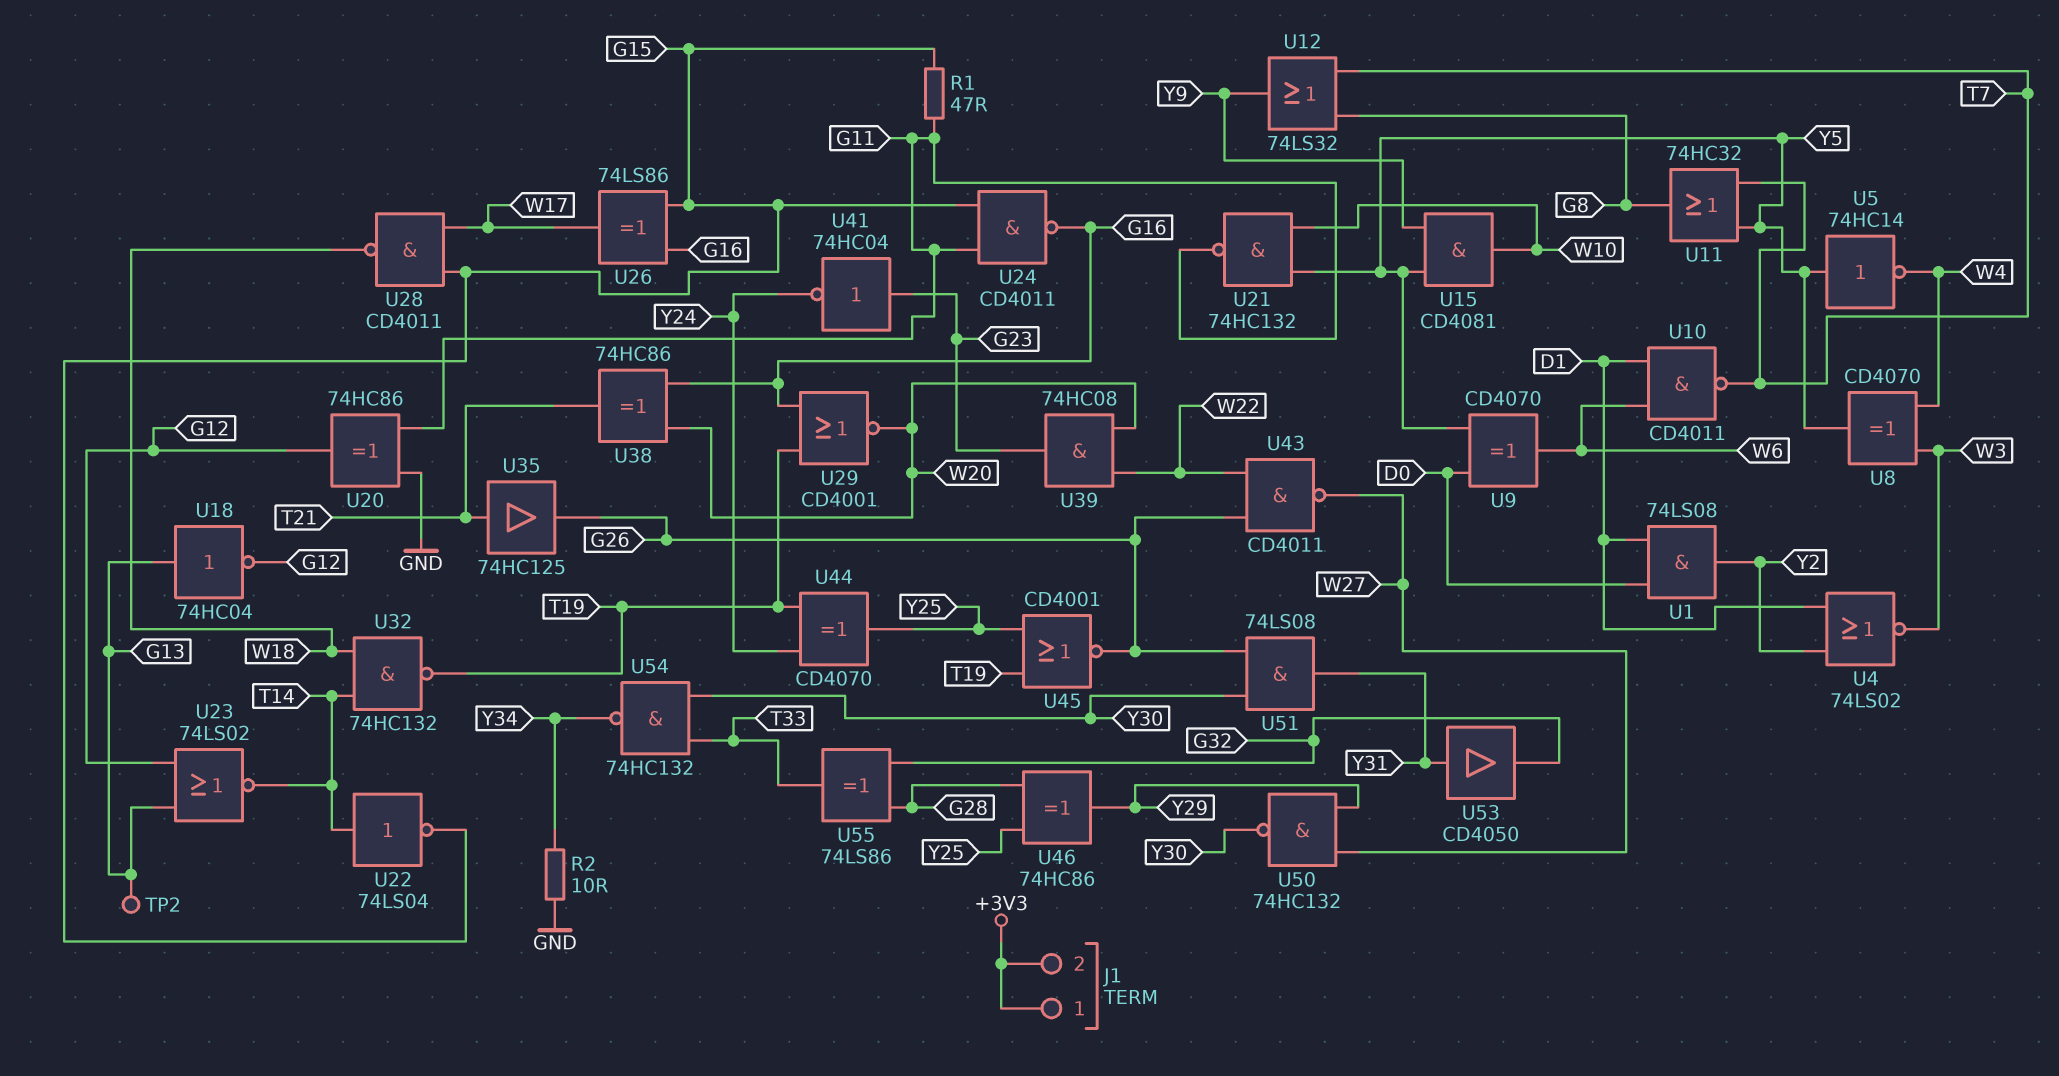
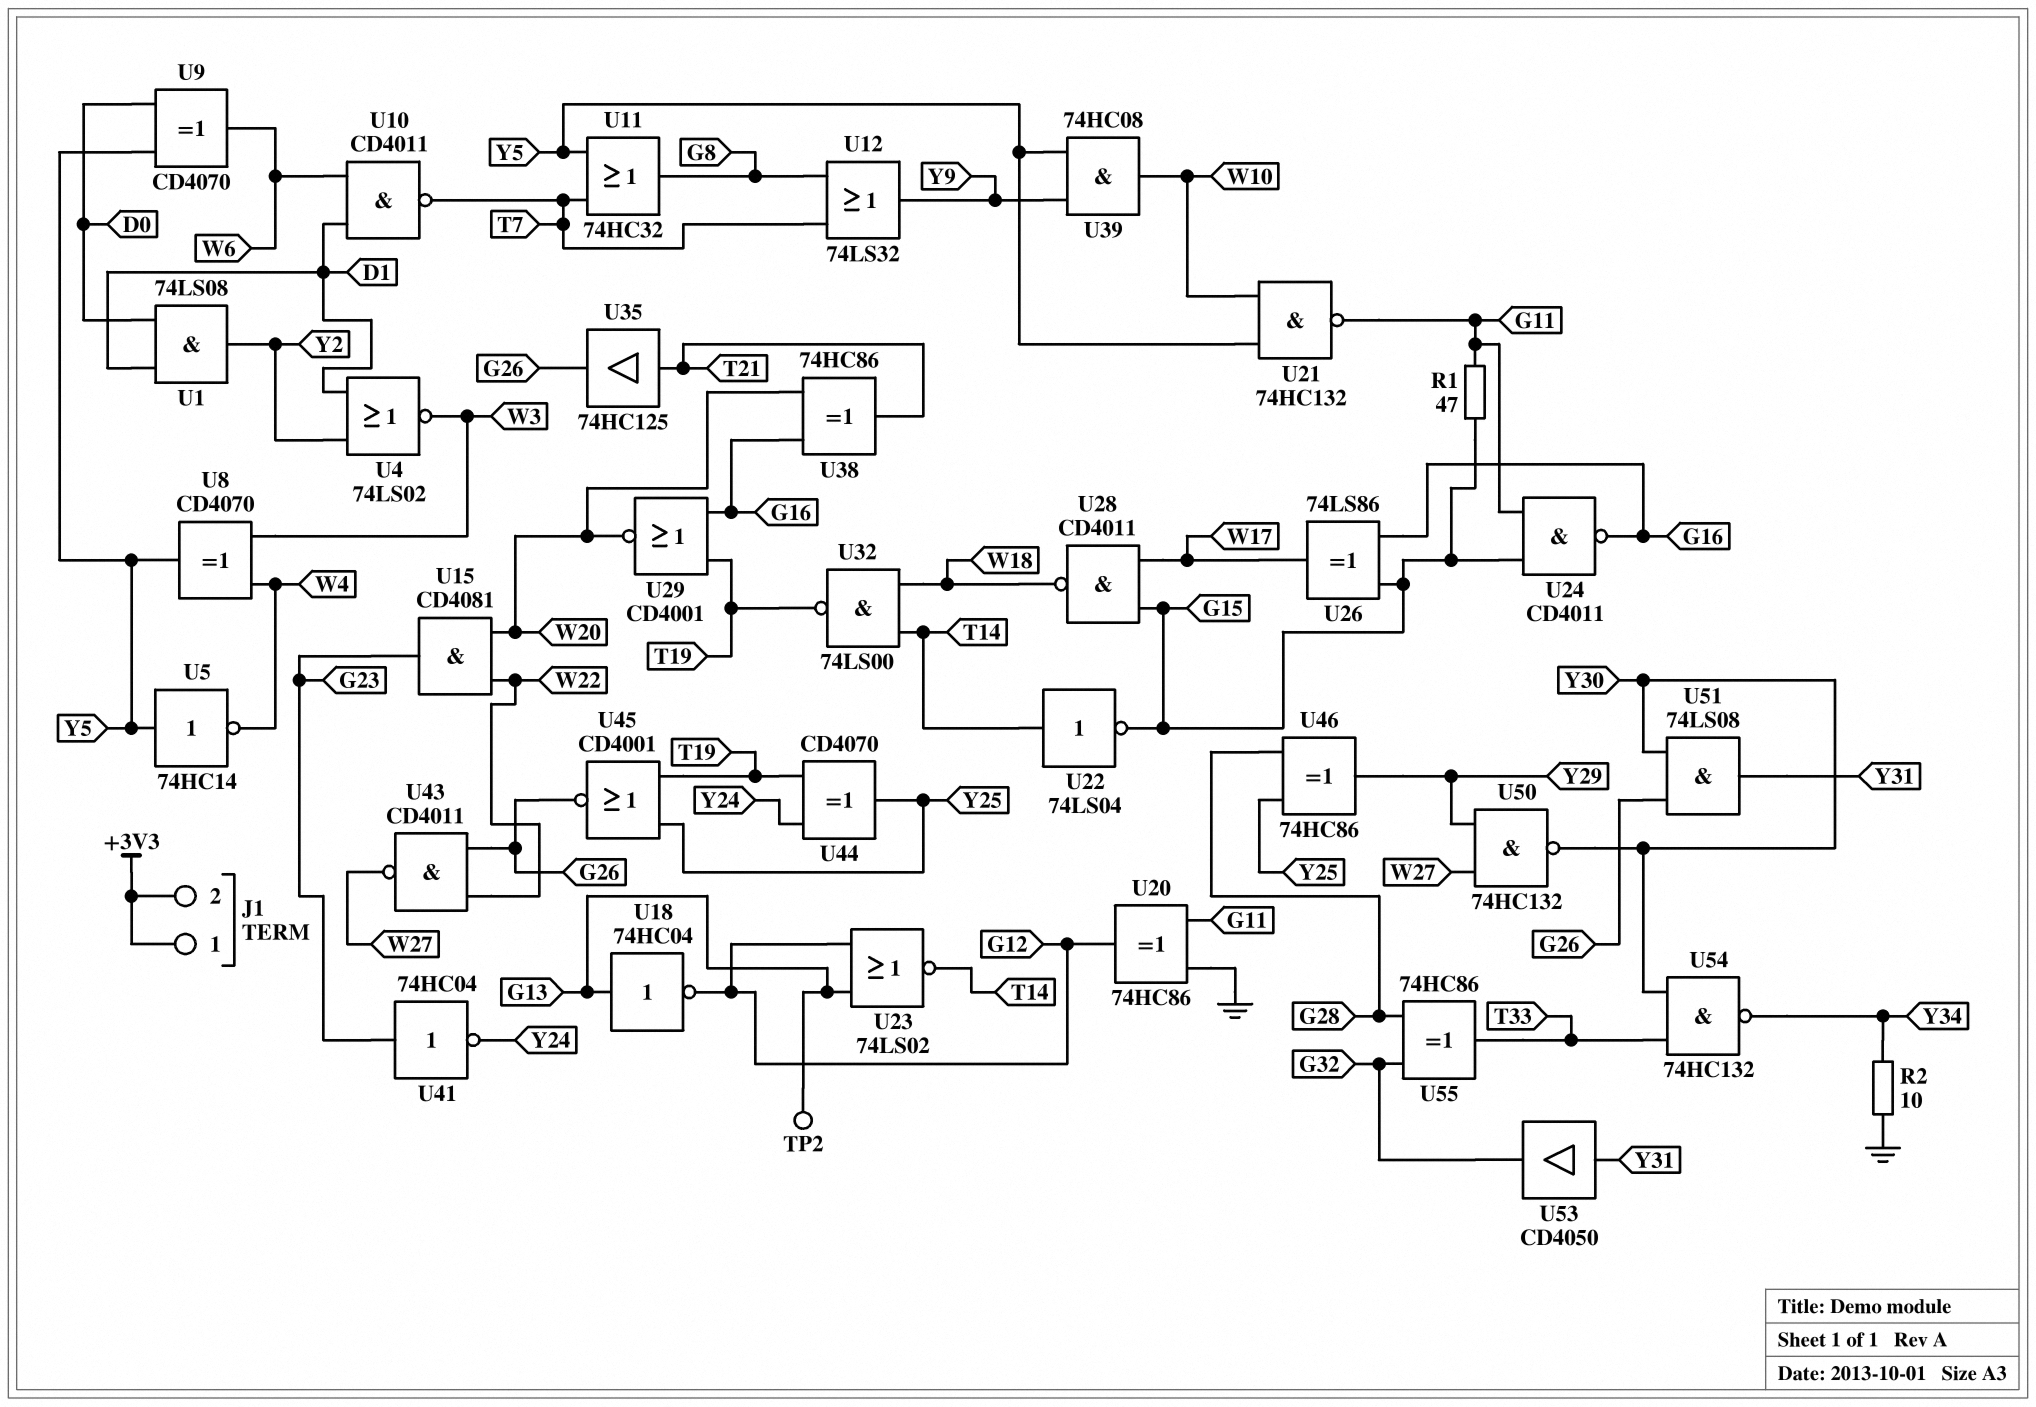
U15: AND CD4081 (in Y5, in Y9, out W10) -> AND CD4081 (in W20, in W22, out G23)
U32: NAND 74HC132 (in T14, in W18, out T19) -> NAND 74LS00 (in T14, in W18, out T19)
U39: AND 74HC08 (in W20, in W22, out G23) -> AND 74HC08 (in Y5, in Y9, out W10)
U55: XOR 74LS86 (in G28, in G32, out T33) -> XOR 74HC86 (in G28, in G32, out T33)

